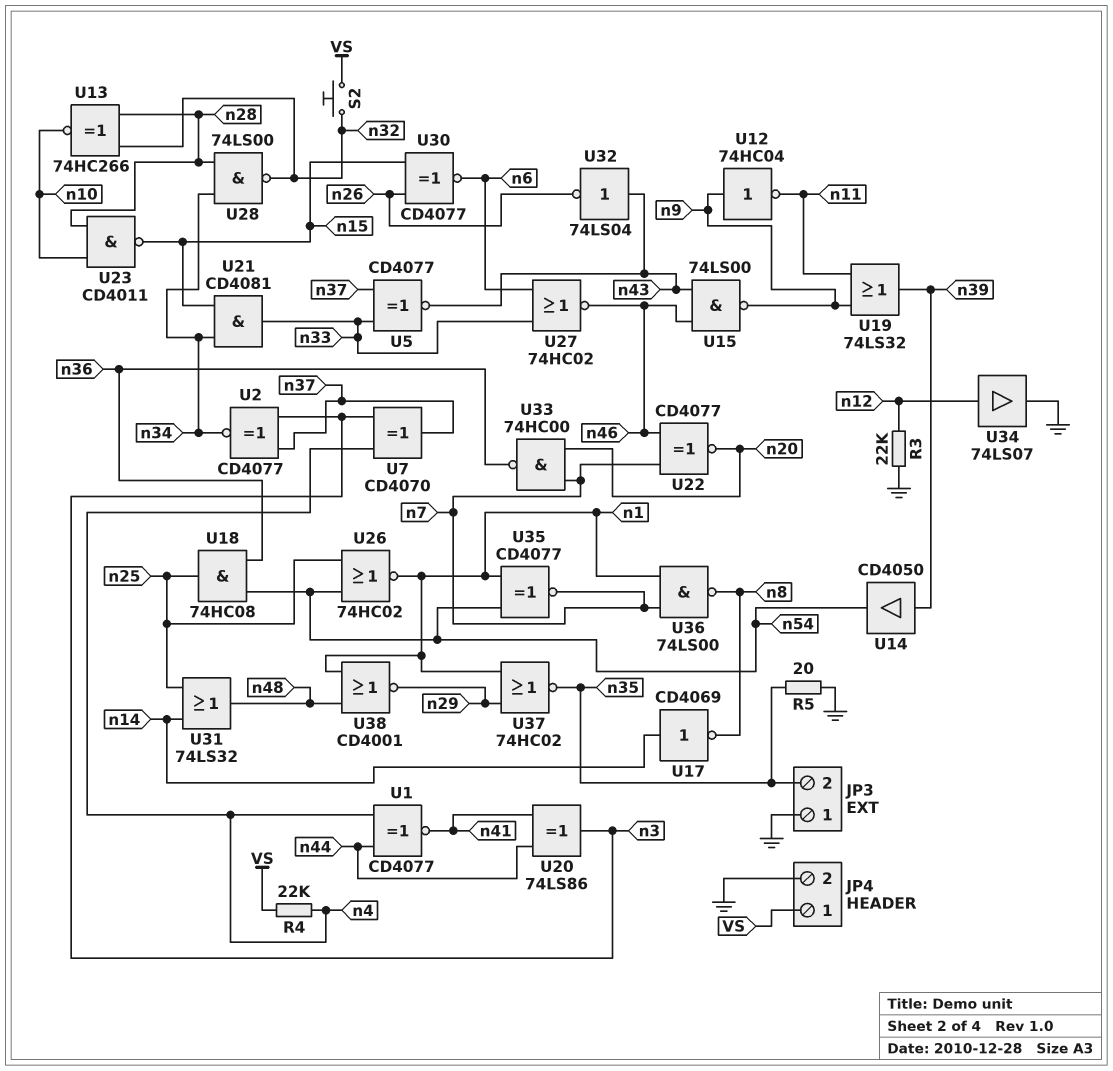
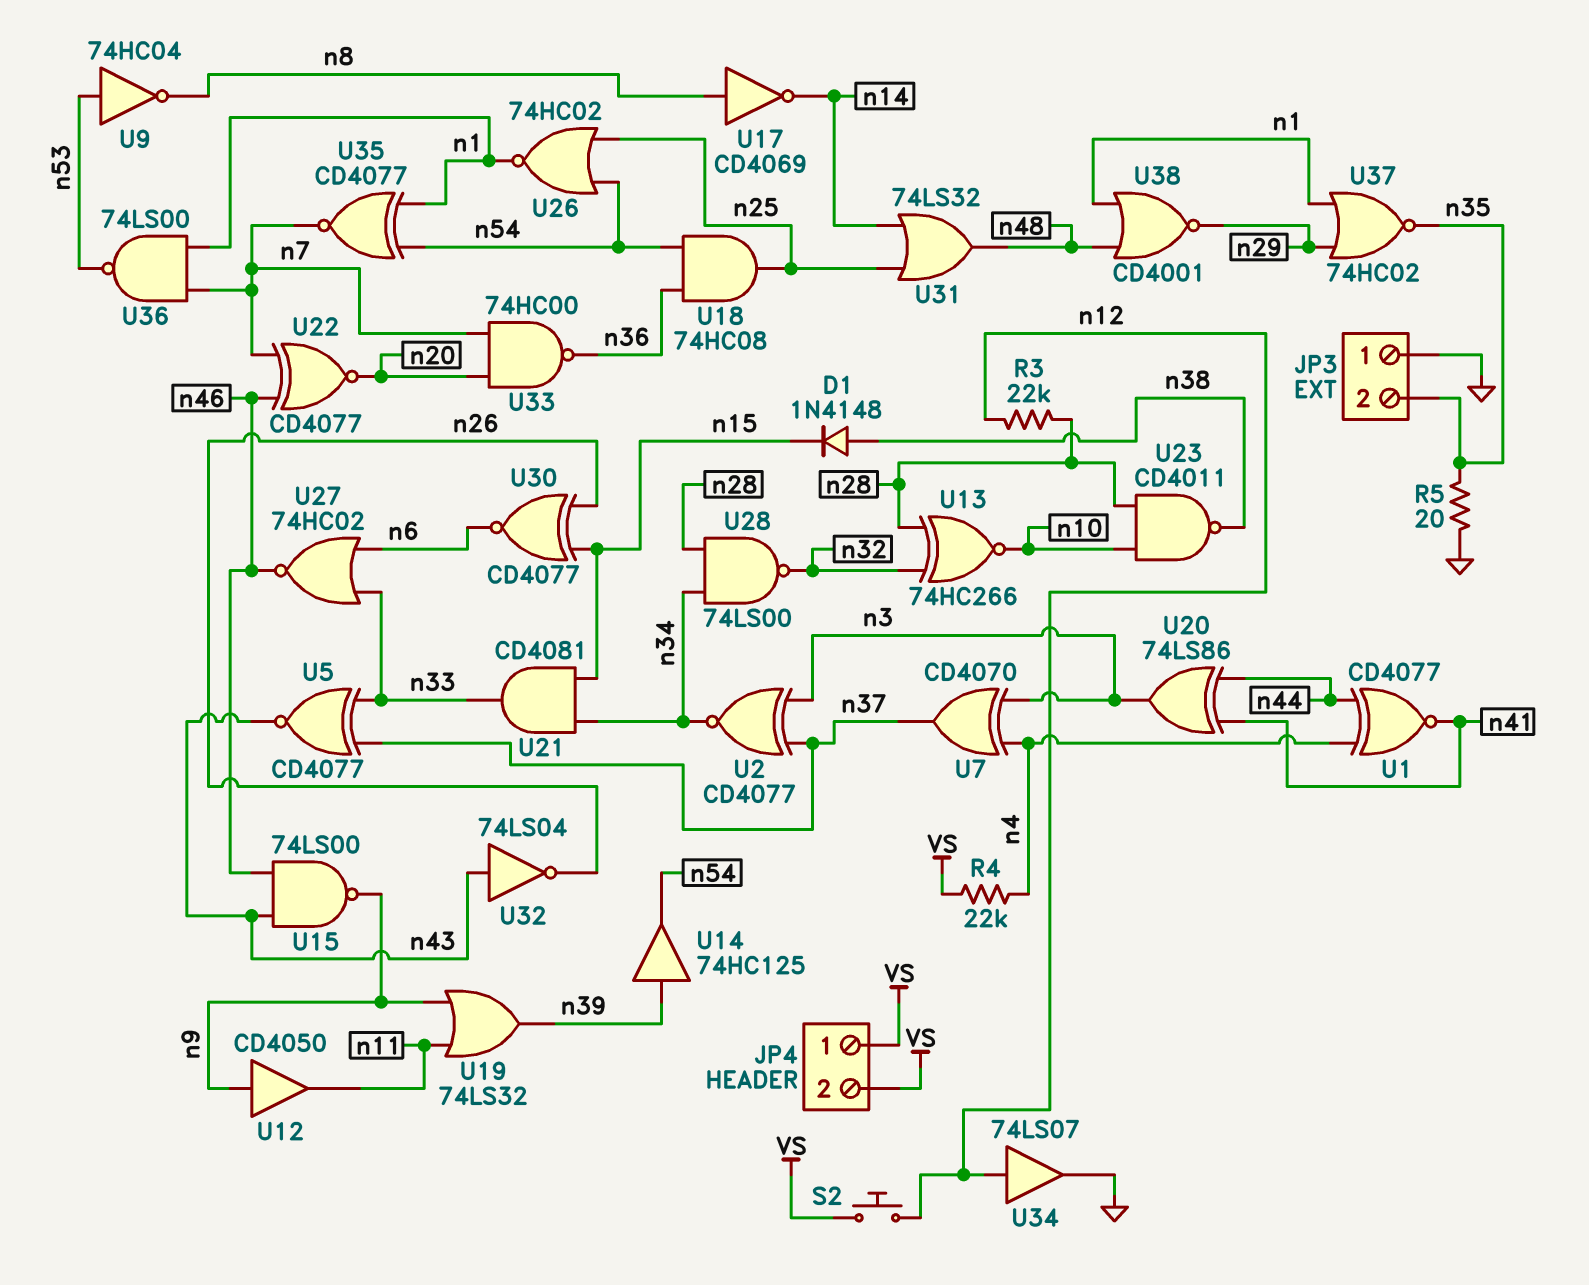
D1: none -> diode 1N4148 (A n38, K n15)
JP4 pin 2: GND -> VS
R3: 22k (GND, n12) -> 22k (n12, n28)
S2: button (VS, n32) -> button (VS, n12)
U9: none -> NOT 74HC04 (in n53, out n8)
U12: NOT 74HC04 (in n9, out n11) -> buffer CD4050 (in n9, out n11)
U14: buffer CD4050 (in n39, out n54) -> buffer 74HC125 (in n39, out n54)
U17: NOT CD4069 (in n14, out n8) -> NOT CD4069 (in n8, out n14)
U23: NAND CD4011 (in n10, in n28, out n15) -> NAND CD4011 (in n10, in n28, out n38)
U36: NAND 74LS00 (in n1, in n7, out n8) -> NAND 74LS00 (in n1, in n7, out n53)

